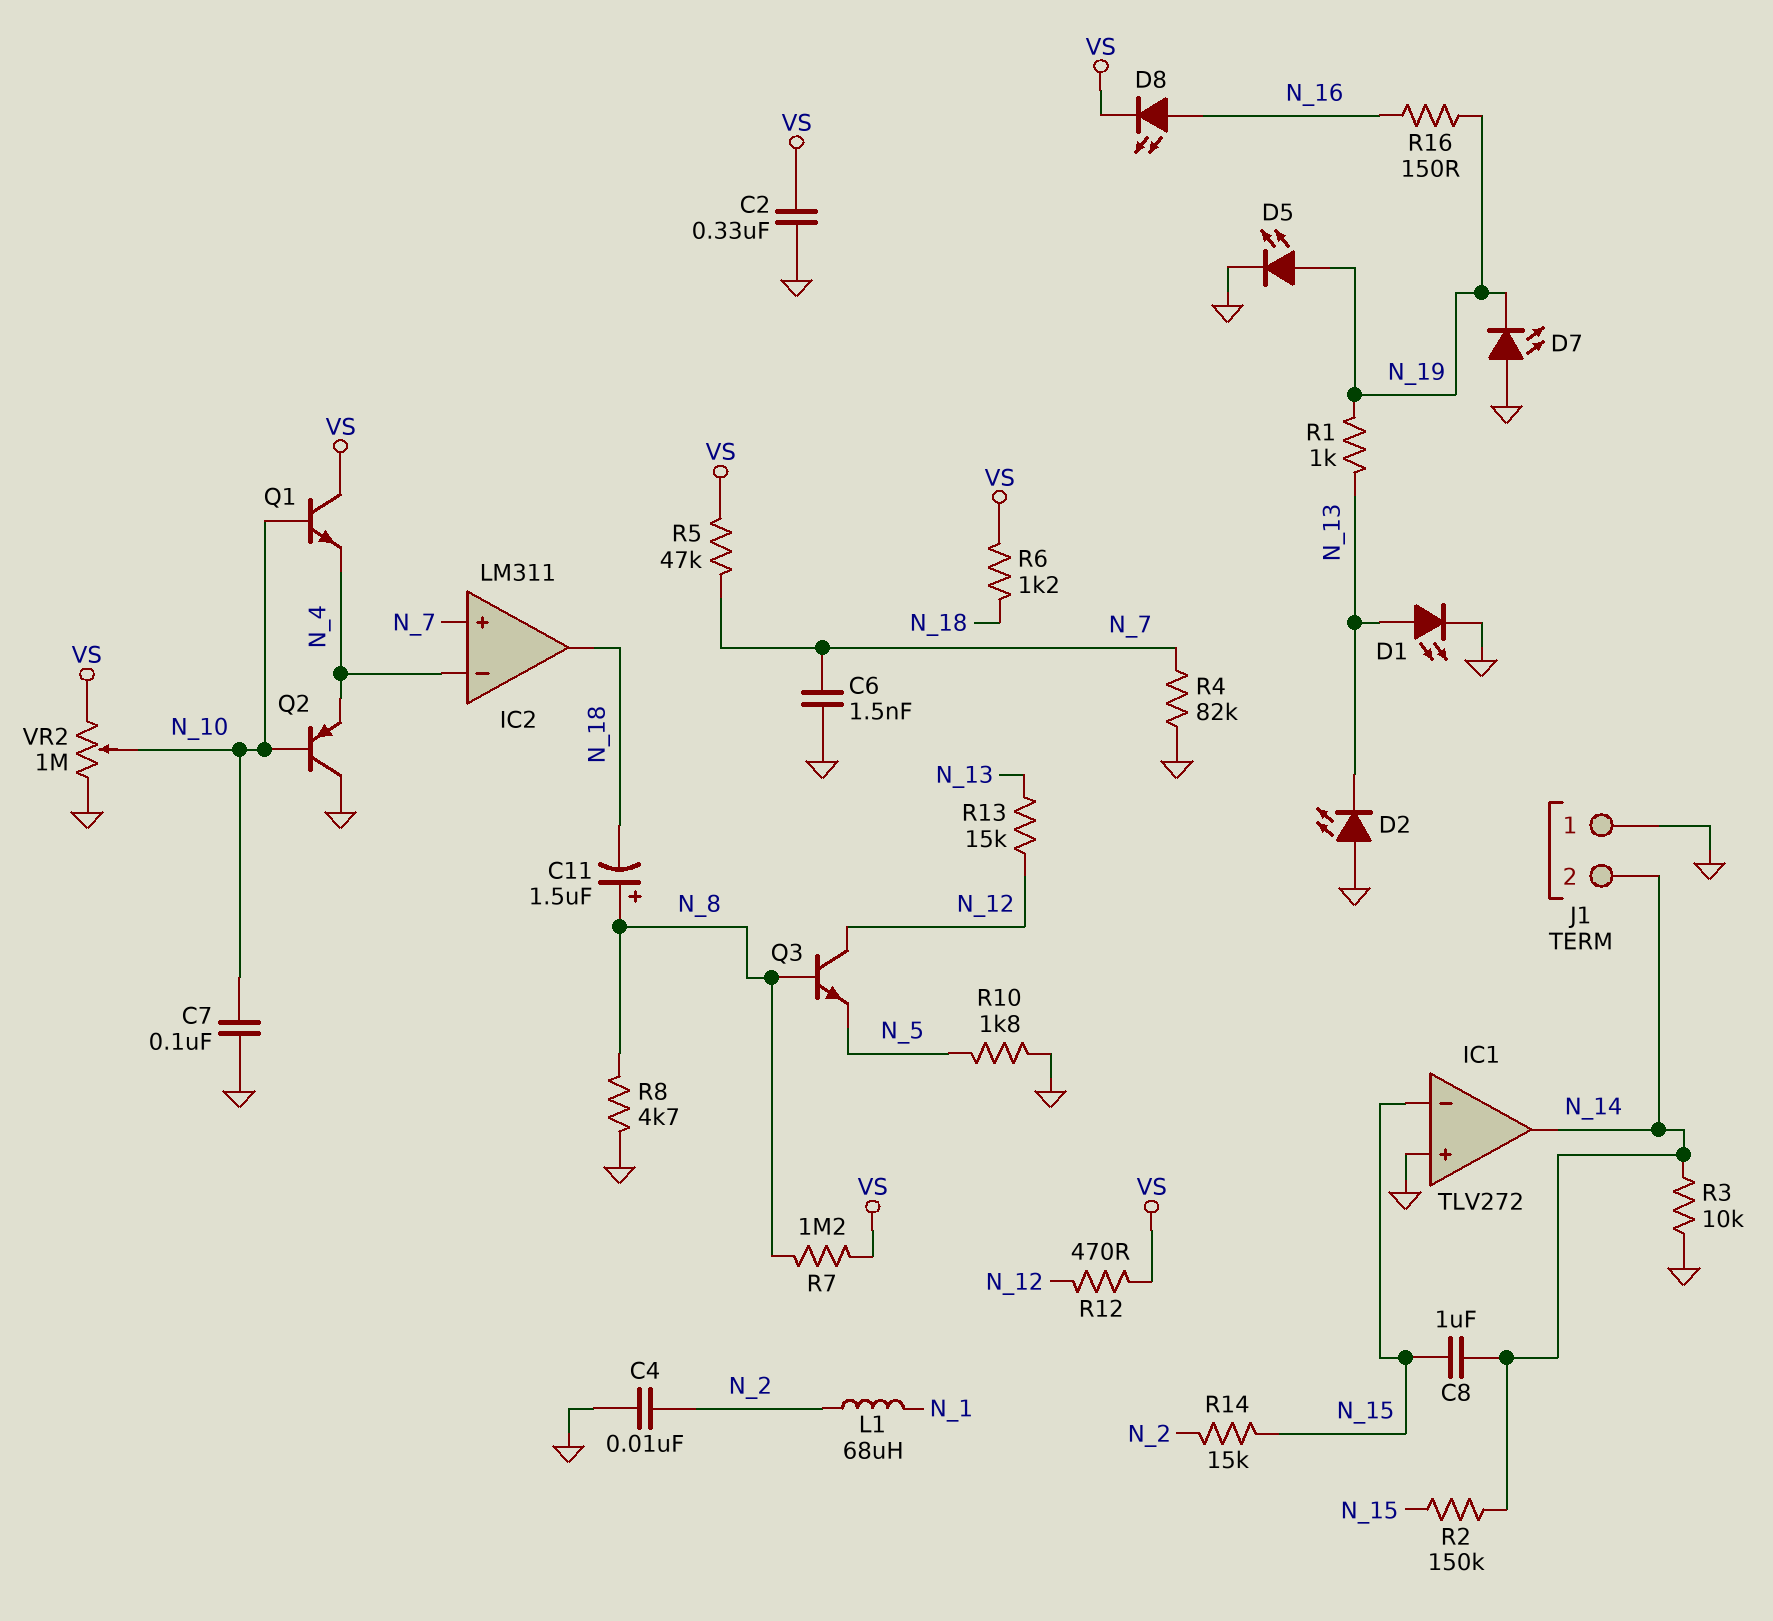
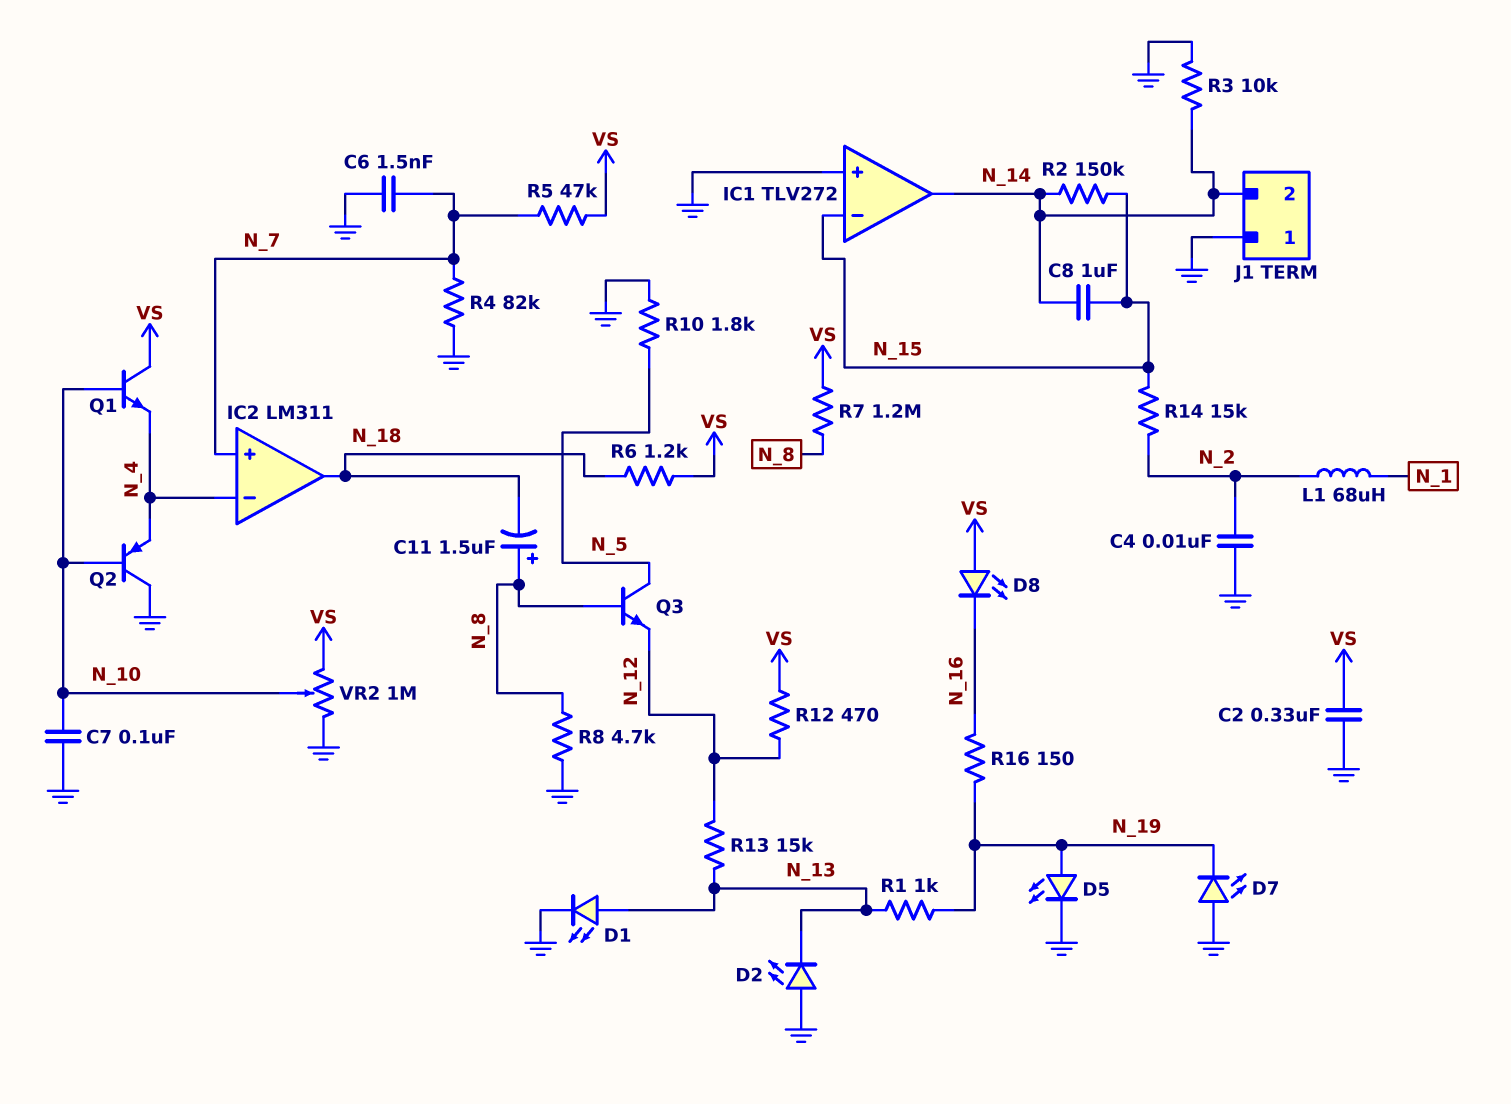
D8: LED (A N_16, K VS) -> LED (A VS, K N_16)
Q3: NPN (B N_8, C N_12, E N_5) -> NPN (B N_8, C N_5, E N_12)

